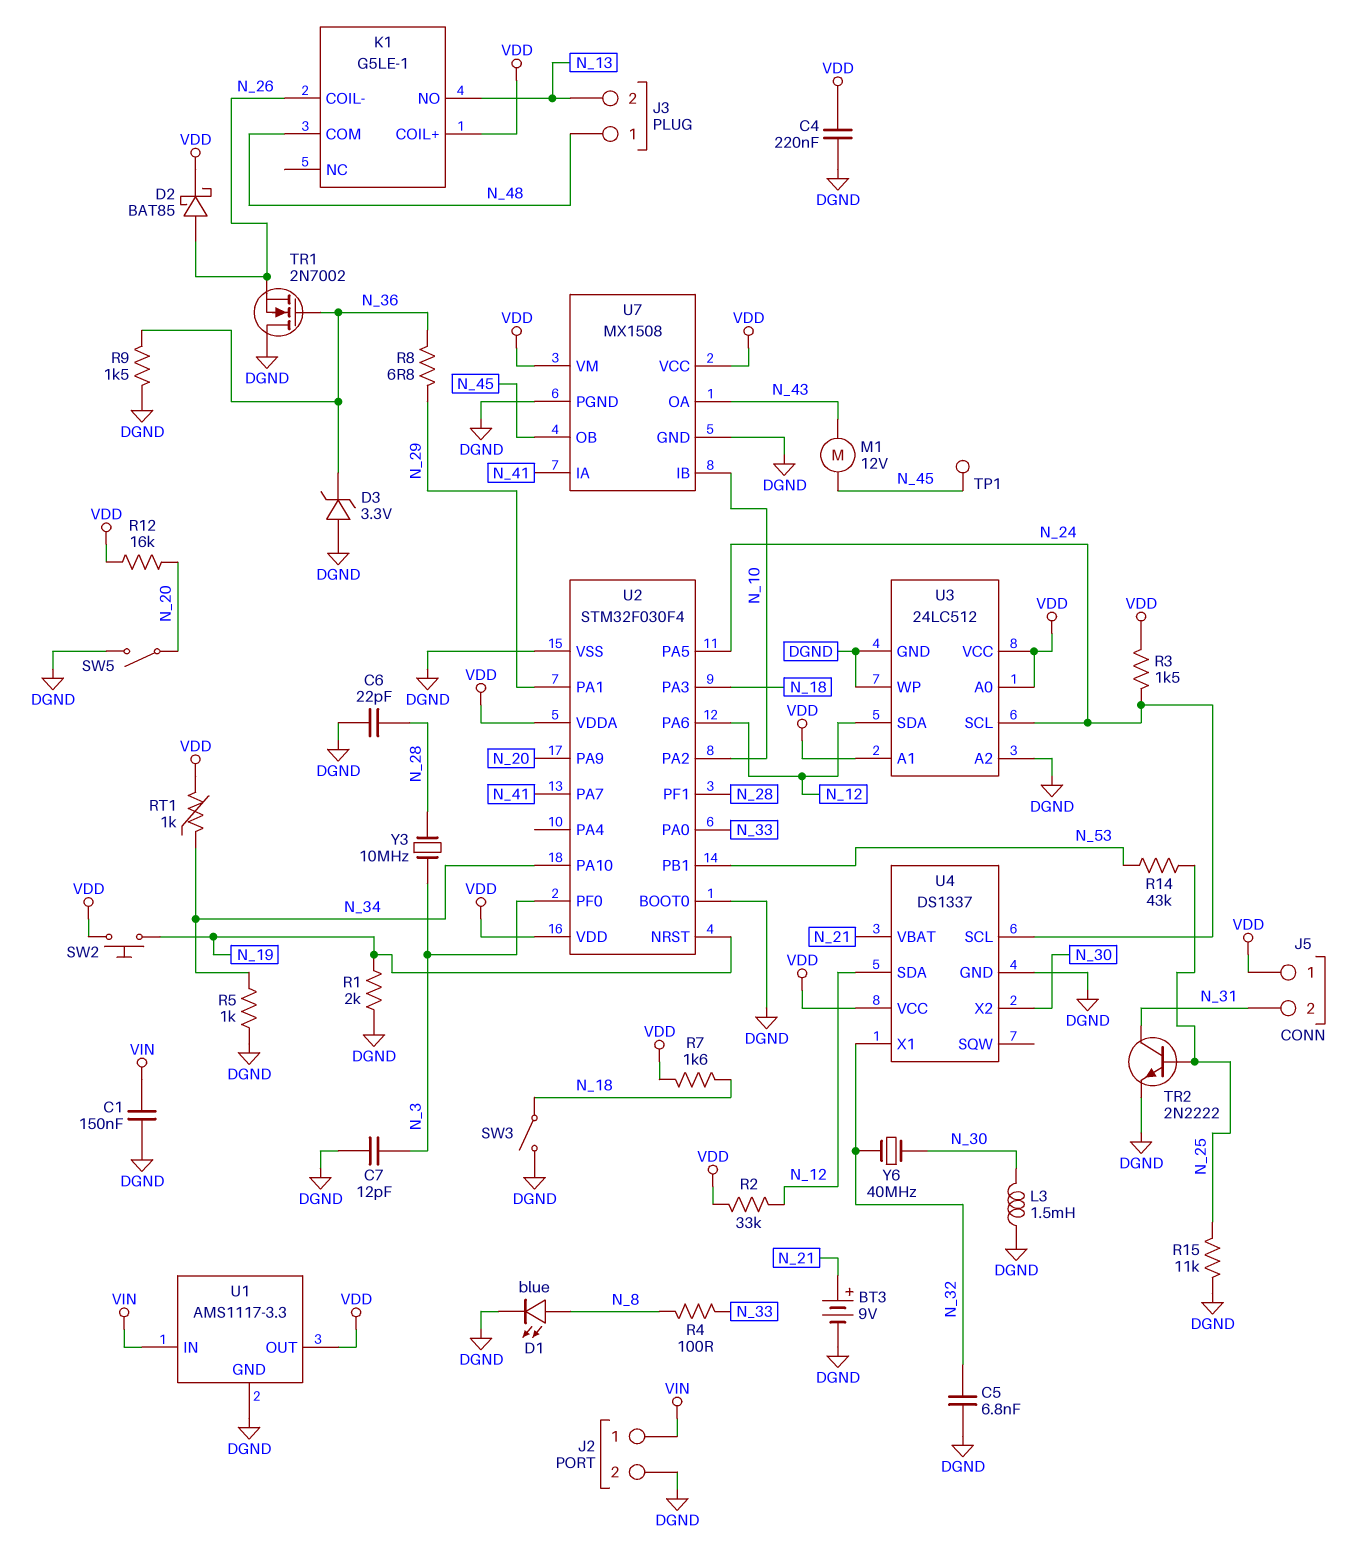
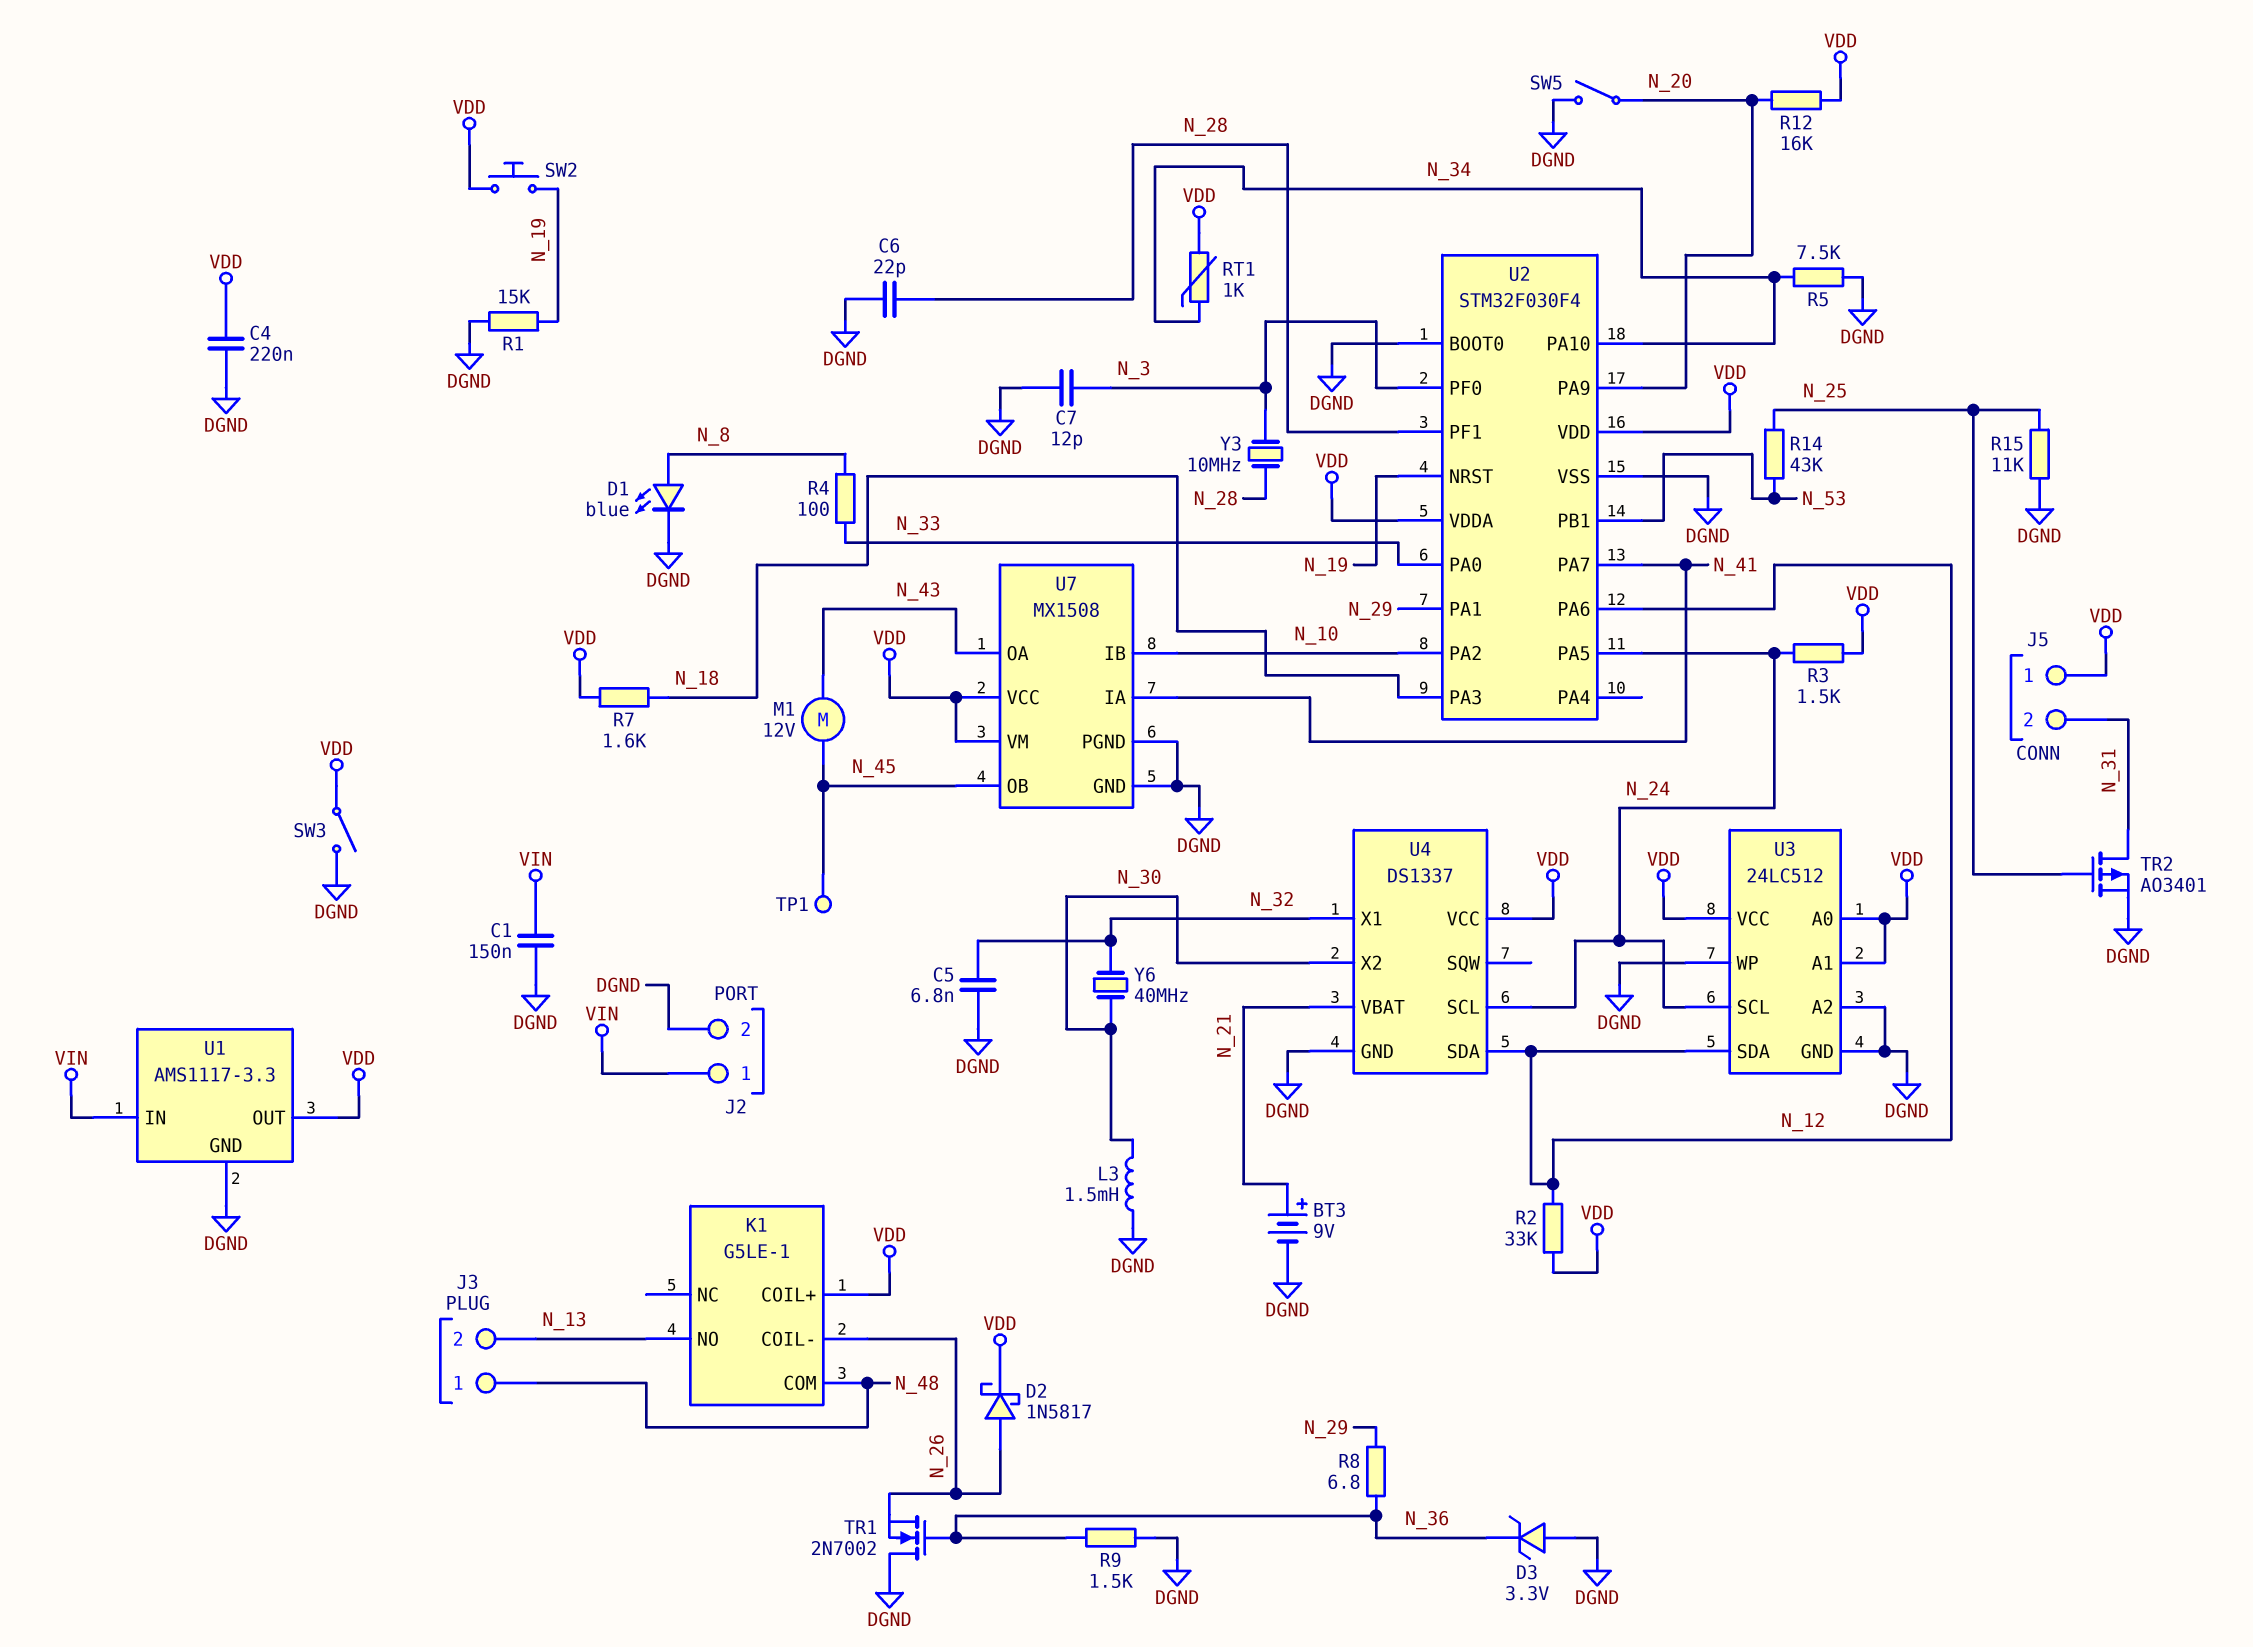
D2: schottky BAT85 (A N_26, K VDD) -> schottky 1N5817 (A N_26, K VDD)
R1: 2k (DGND, N_19) -> 15k (DGND, N_19)
R5: 1k (DGND, N_34) -> 7.5k (DGND, N_34)
SW3: switch (DGND, N_18) -> switch (DGND, VDD)
TR2: NPN 2N2222 (B N_25, C N_31, E DGND) -> PMOS AO3401 (G N_25, D N_31, S DGND)

